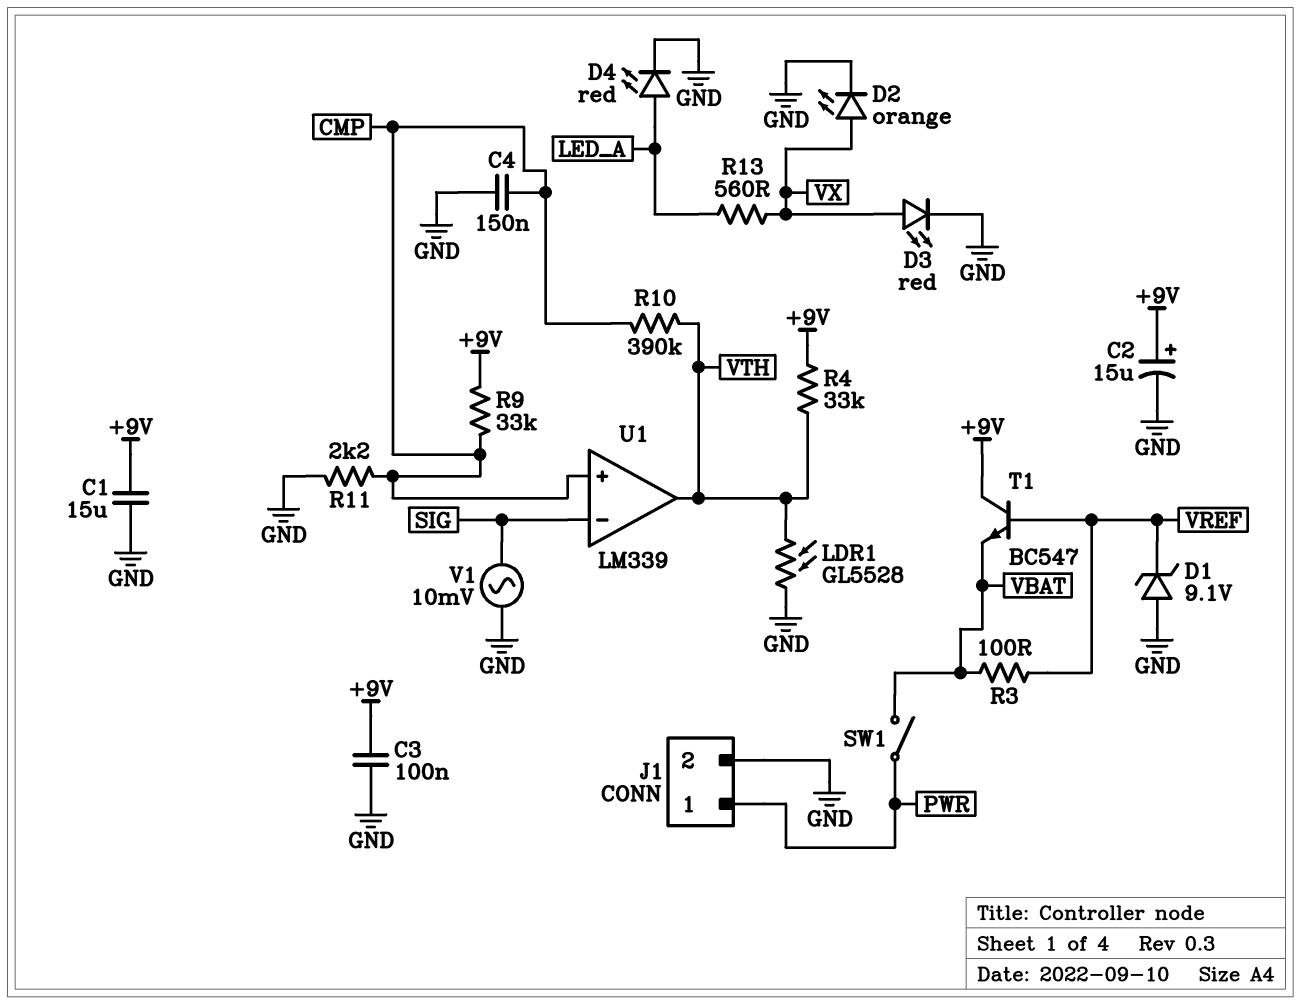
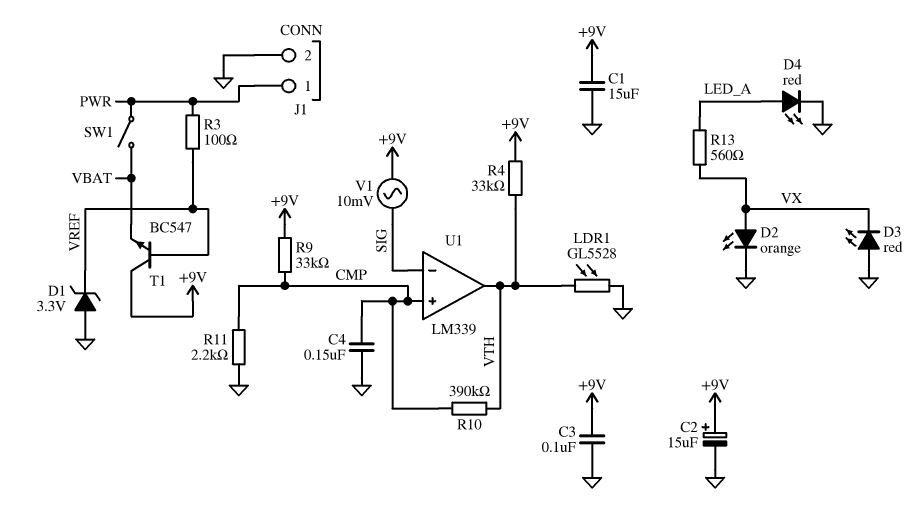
D1: zener 9.1V (A GND, K VREF) -> zener 3.3V (A GND, K VREF)
D3: LED red (A VX, K GND) -> LED red (A GND, K VX)
R3: 100 (VBAT, VREF) -> 100 (PWR, VREF)
V1: AC 10mV (GND, SIG) -> AC 10mV (+9V, SIG)

